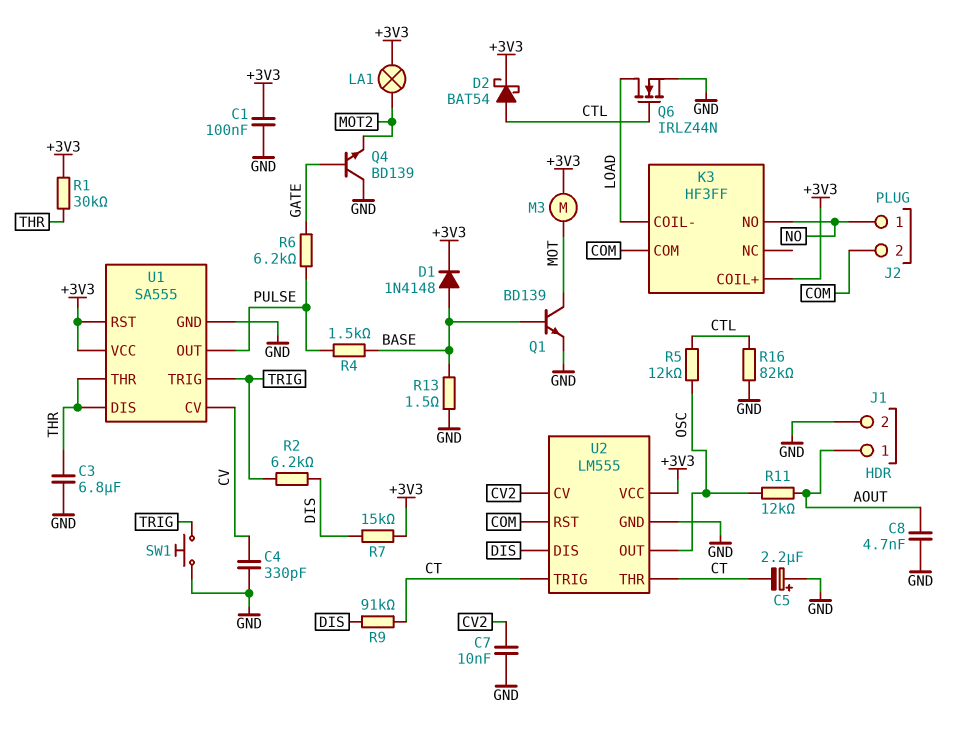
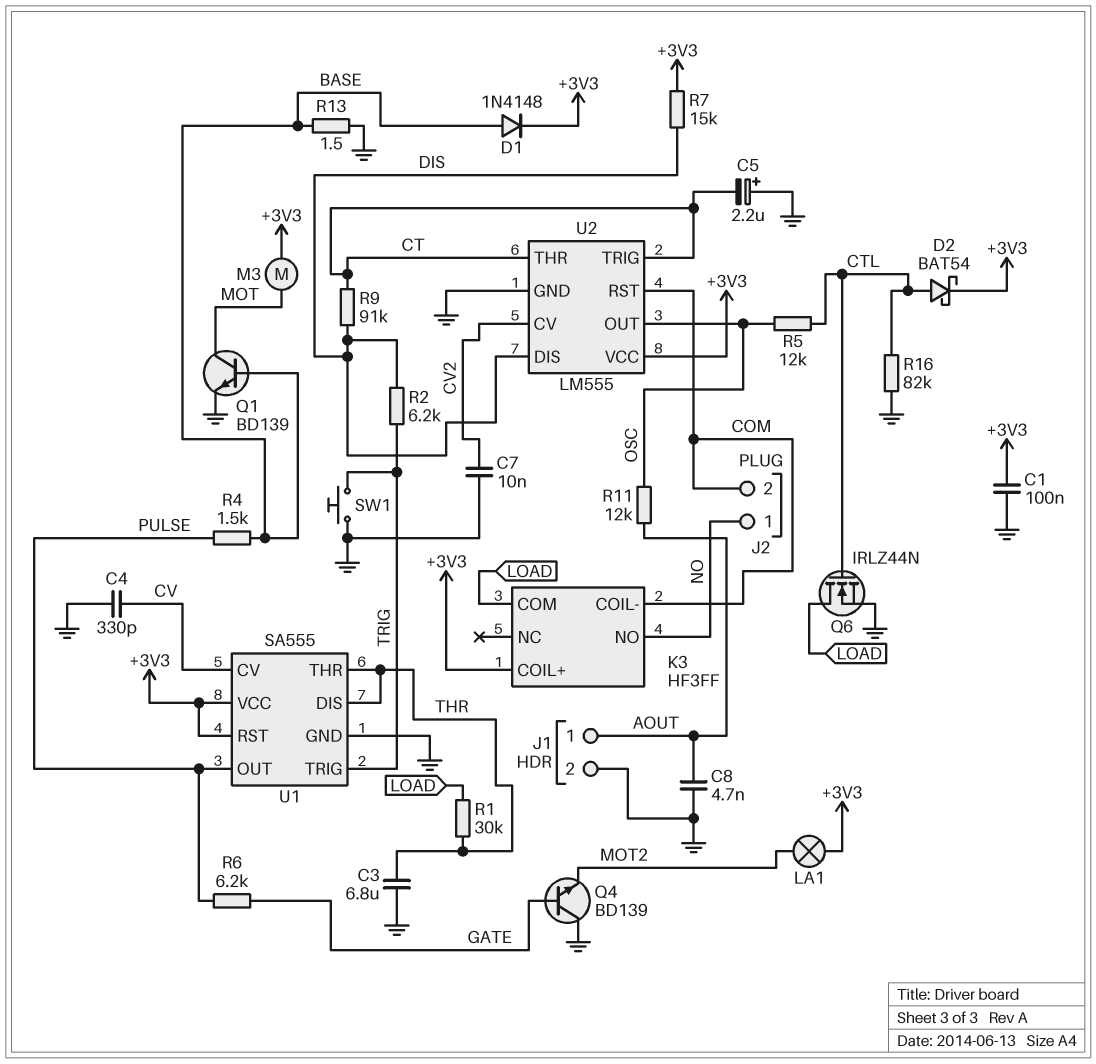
K3 pin COIL-: LOAD -> COM
K3 pin COM: COM -> LOAD
R1: 30k (+3V3, THR) -> 30k (LOAD, THR)

